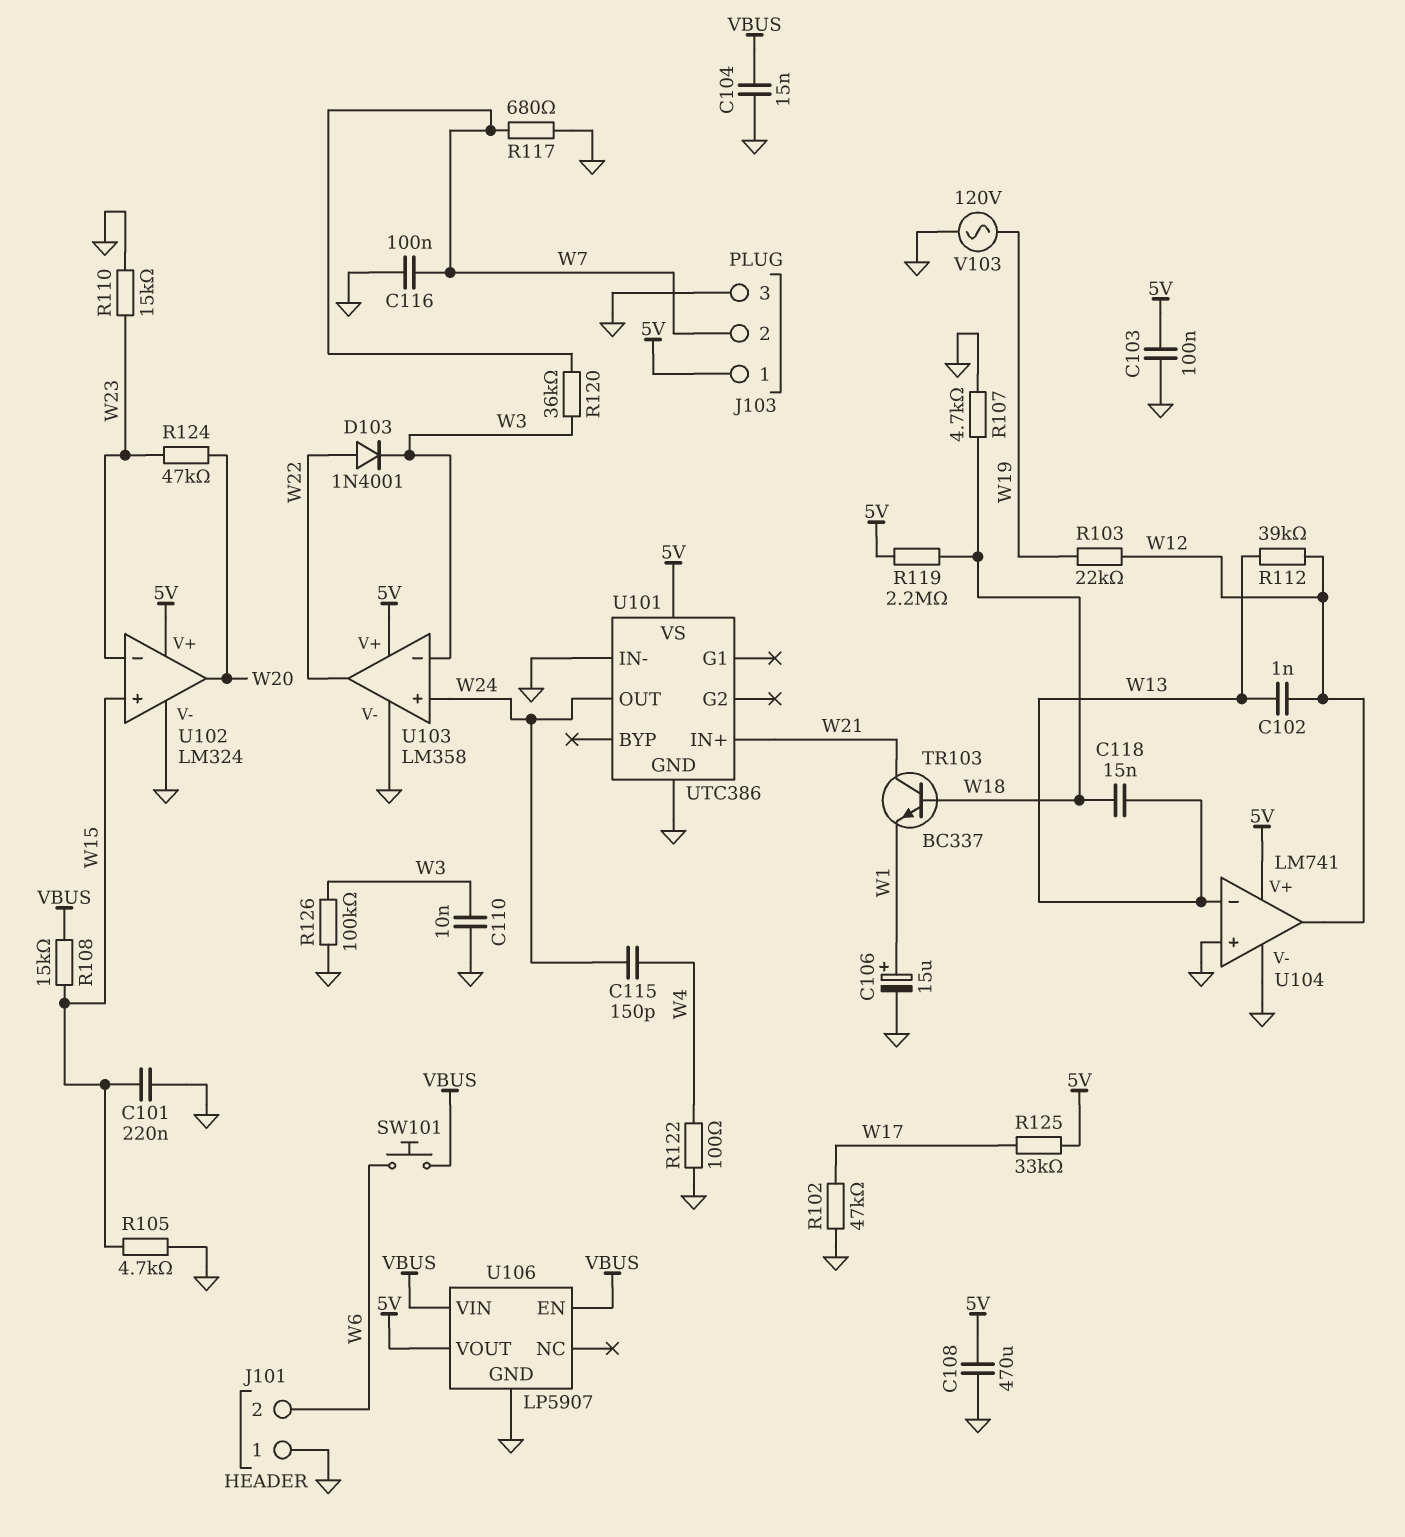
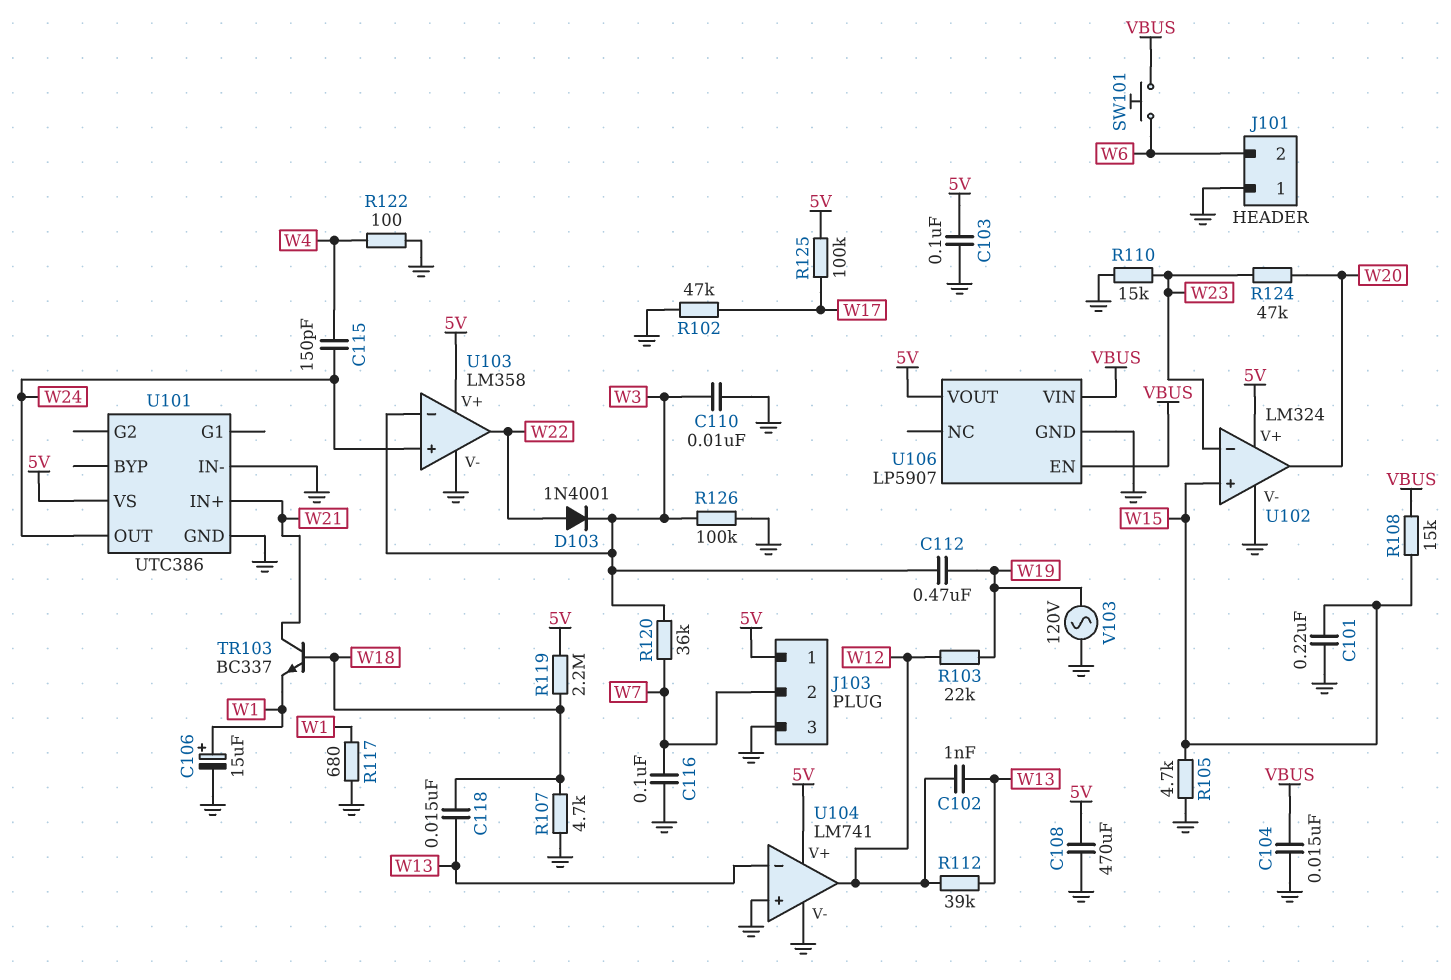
C112: none -> 470nF (W3, W19)
R117: 680 (GND, W7) -> 680 (GND, W1)
R125: 33k (5V, W17) -> 100k (5V, W17)

